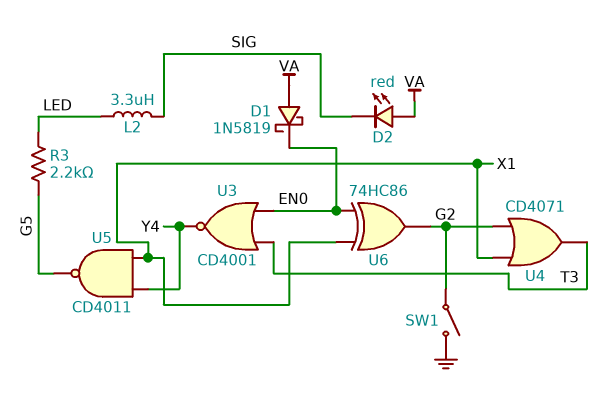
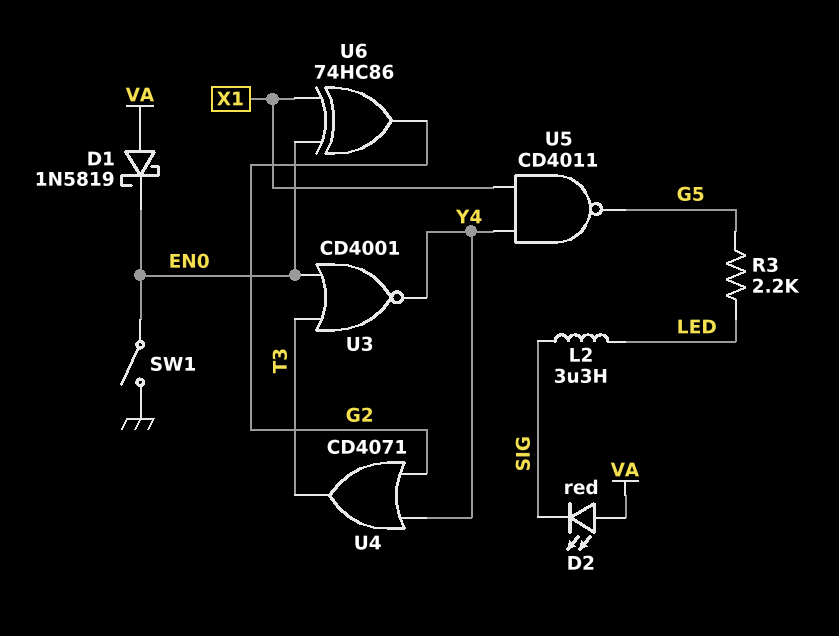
SW1: switch (G2, GND) -> switch (EN0, GND)
U4: OR CD4071 (in G2, in X1, out T3) -> OR CD4071 (in G2, in Y4, out T3)

